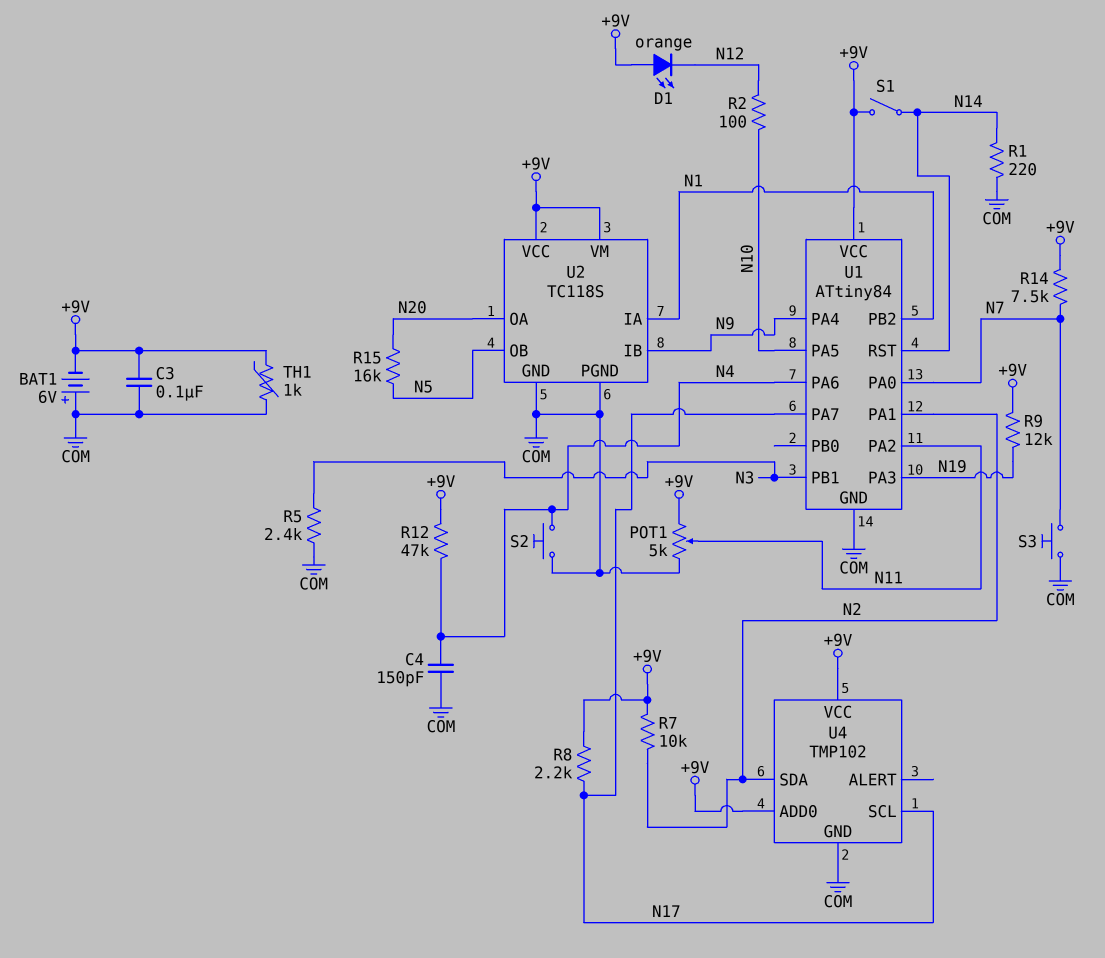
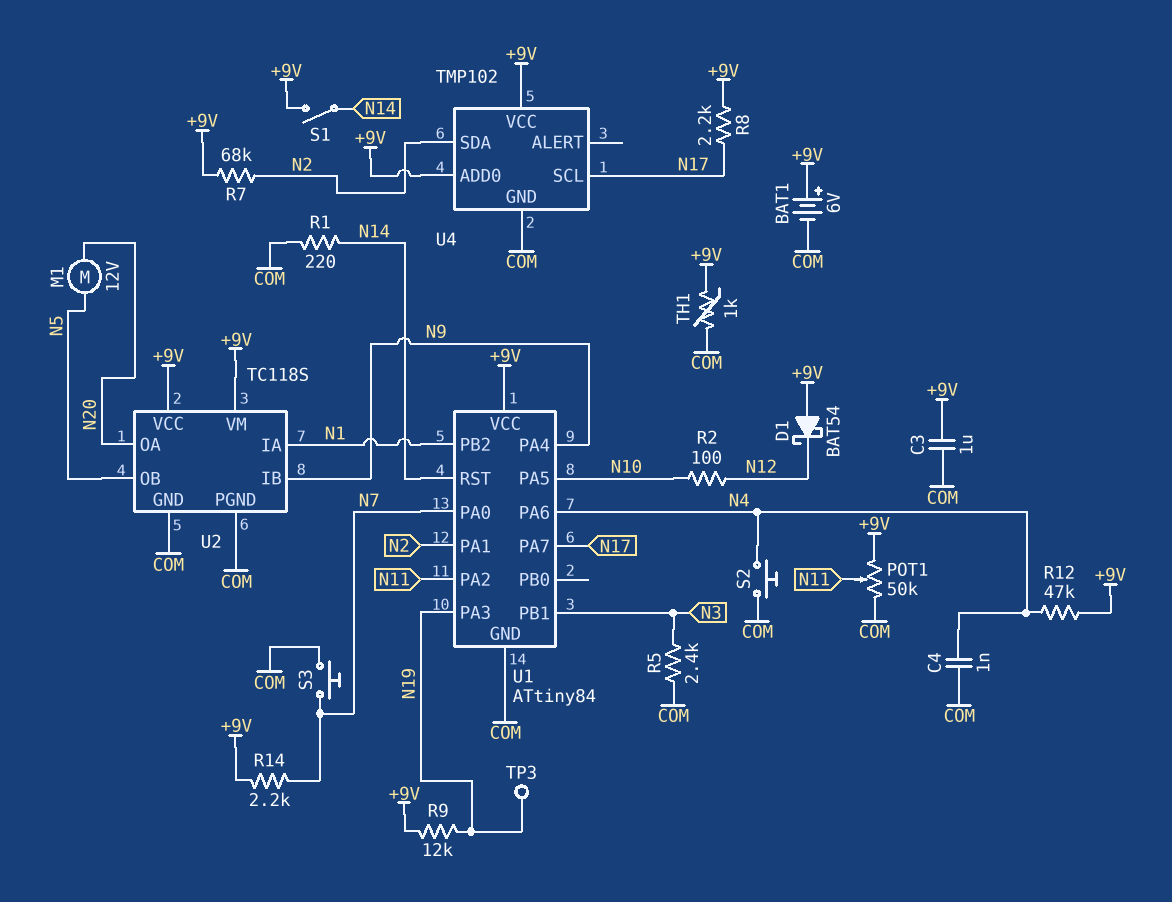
BAT1: 6V (plus COM, minus +9V) -> 6V (plus +9V, minus COM)
C3: 100nF (+9V, COM) -> 1uF (+9V, COM)
C4: 150pF (COM, N4) -> 1nF (COM, N4)
D1: LED orange (A +9V, K N12) -> schottky BAT54 (A +9V, K N12)
M1: none -> motor 12V (N5, N20)
POT1: 5k (+9V, COM, wiper N11) -> 50k (+9V, COM, wiper N11)
R7: 10k (+9V, N2) -> 68k (+9V, N2)
R14: 7.5k (+9V, N7) -> 2.2k (+9V, N7)
R15: 16k (N5, N20) -> none
TP3: none -> test point (N19)

